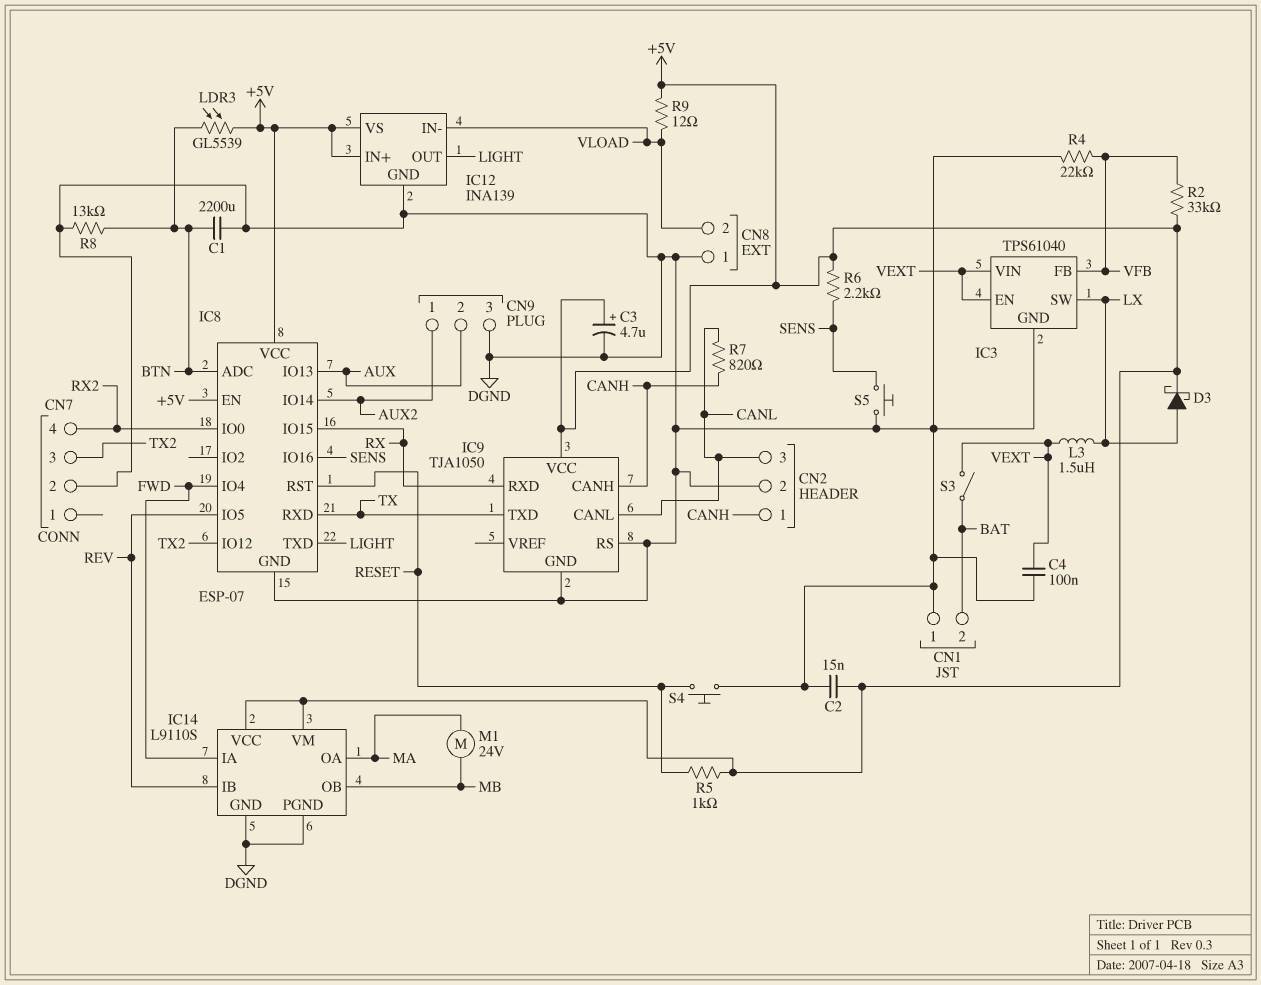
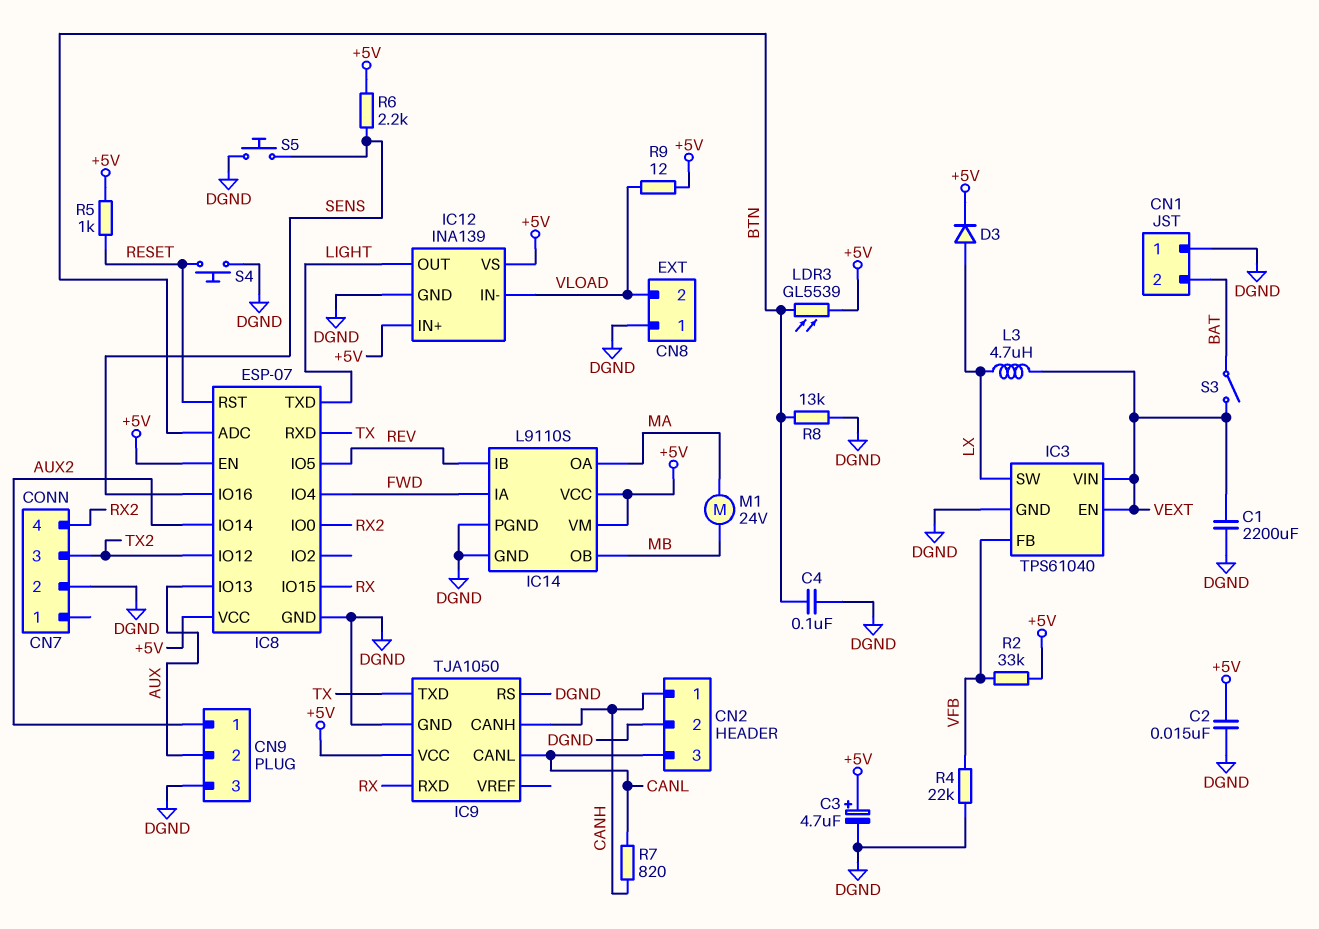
C1: 2200uF (BTN, DGND) -> 2200uF (DGND, VEXT)
C4: 100nF (DGND, VEXT) -> 100nF (BTN, DGND)
D3: schottky (A LX, K +5V) -> diode (A LX, K +5V)
L3: 1.5uH (LX, VEXT) -> 4.7uH (LX, VEXT)

